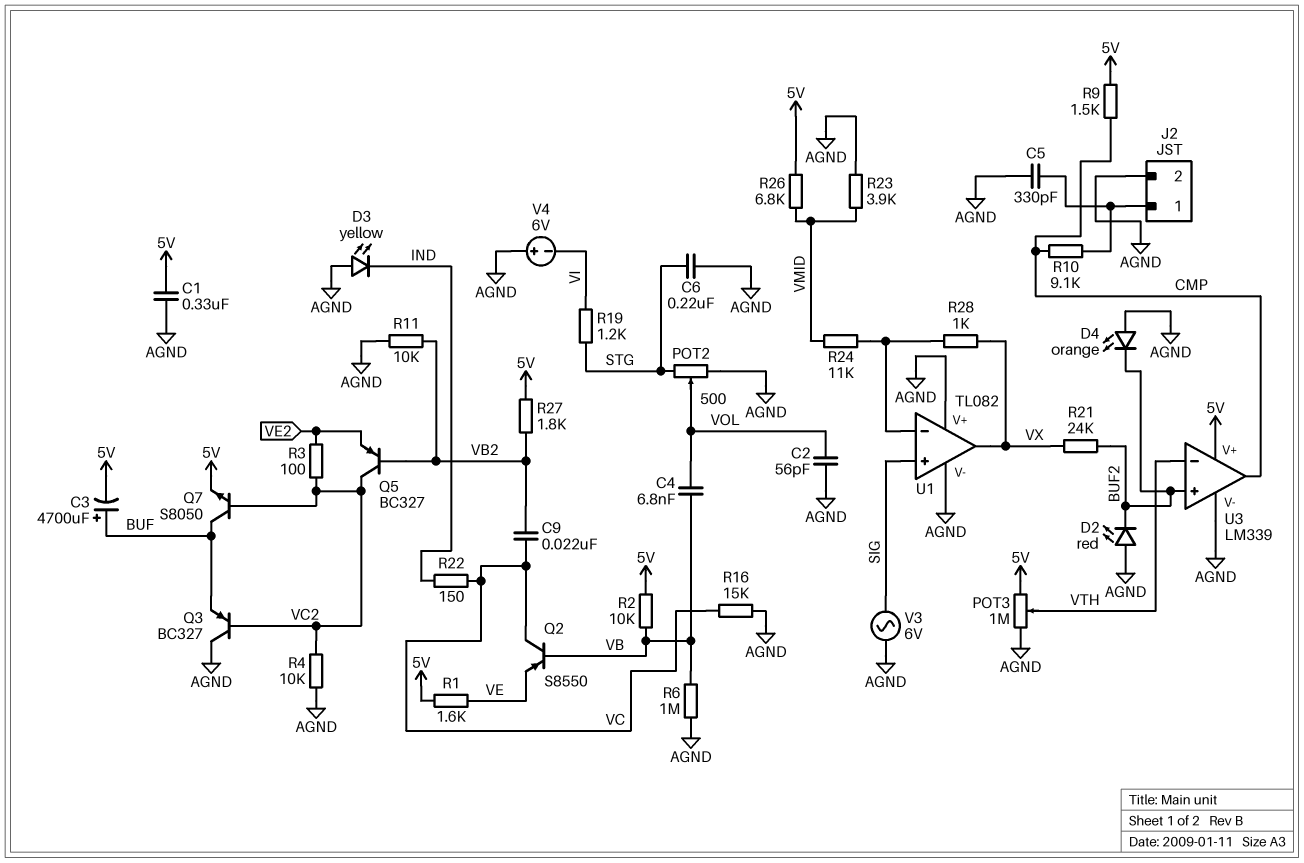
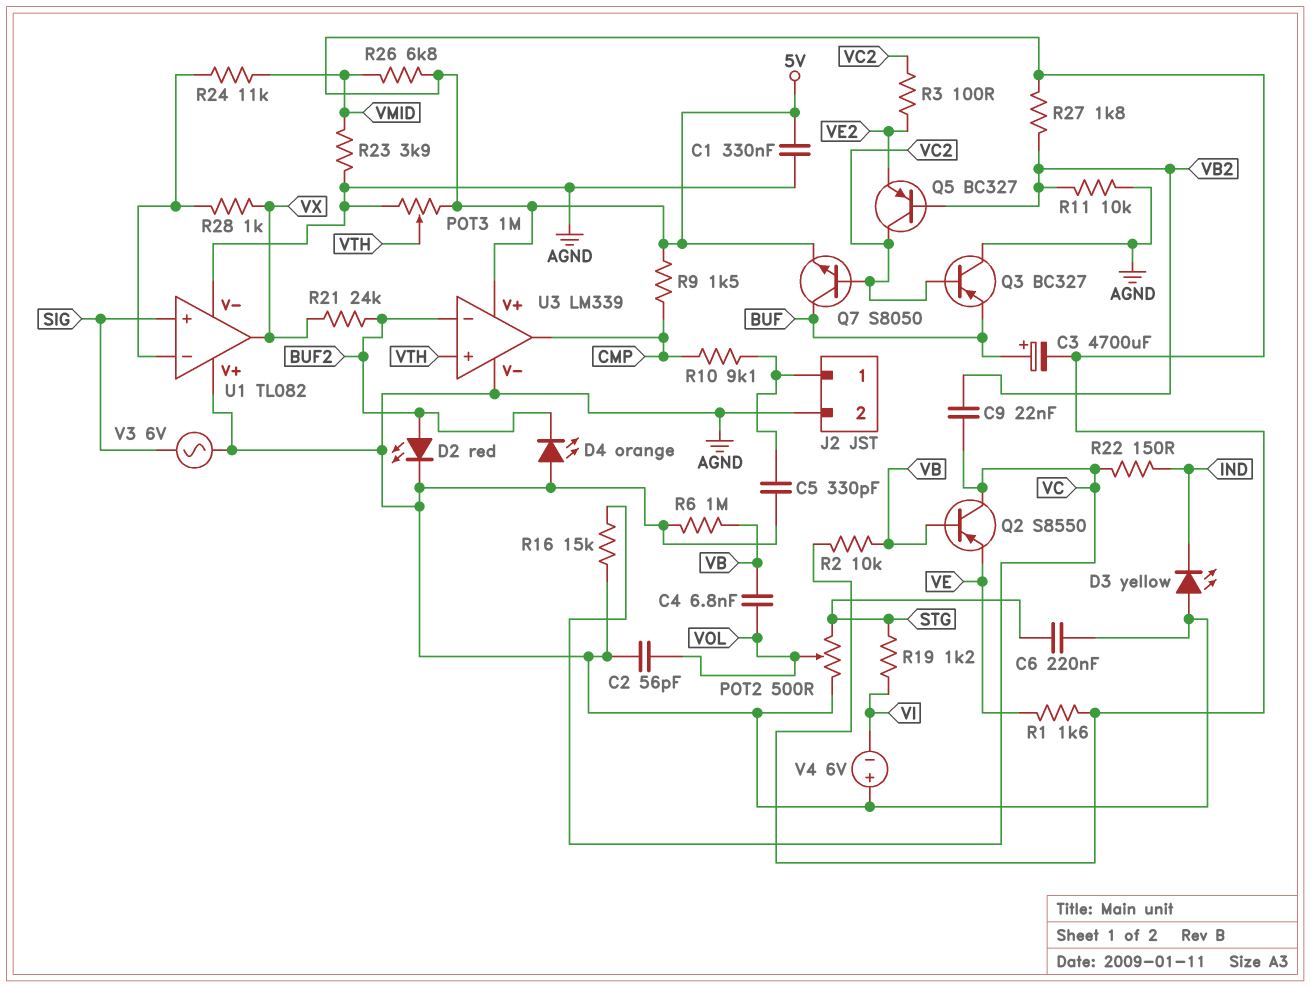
D2: LED red (A AGND, K BUF2) -> LED red (A BUF2, K AGND)
R4: 10k (AGND, VC2) -> none
U3 pin in+: BUF2 -> VTH
U3 pin in-: VTH -> BUF2

